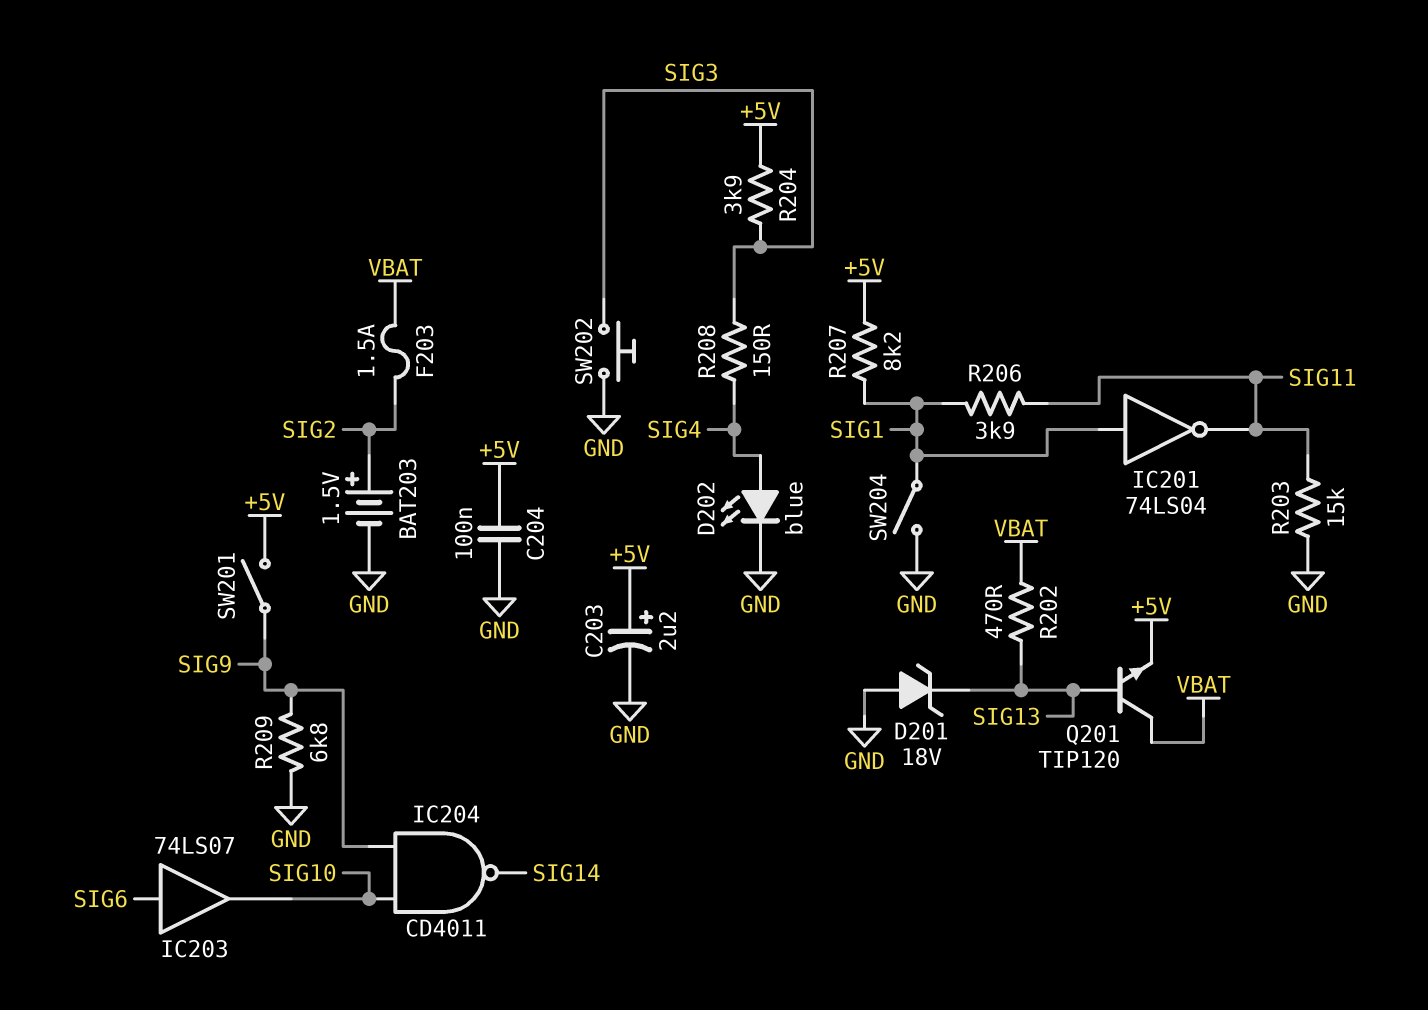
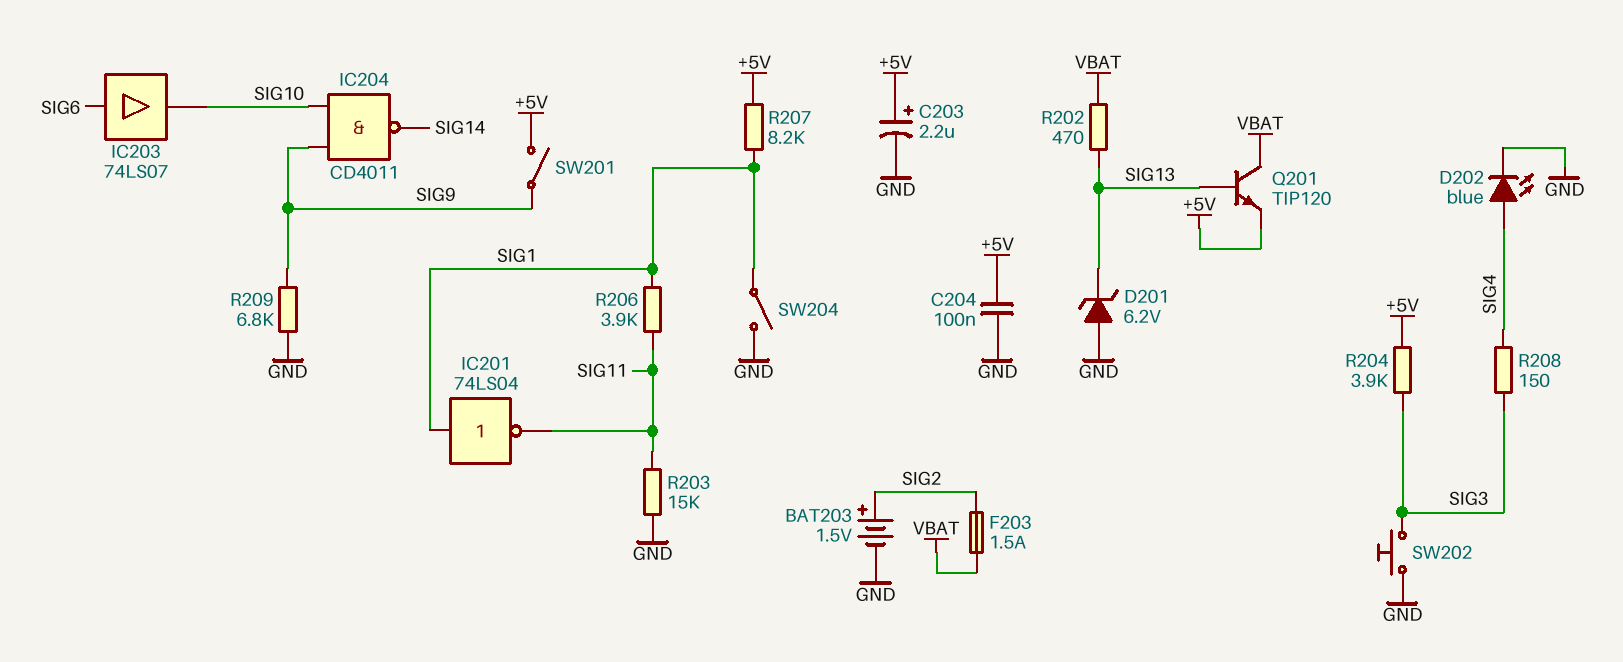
D201: zener 18V (A GND, K SIG13) -> zener 6.2V (A GND, K SIG13)

